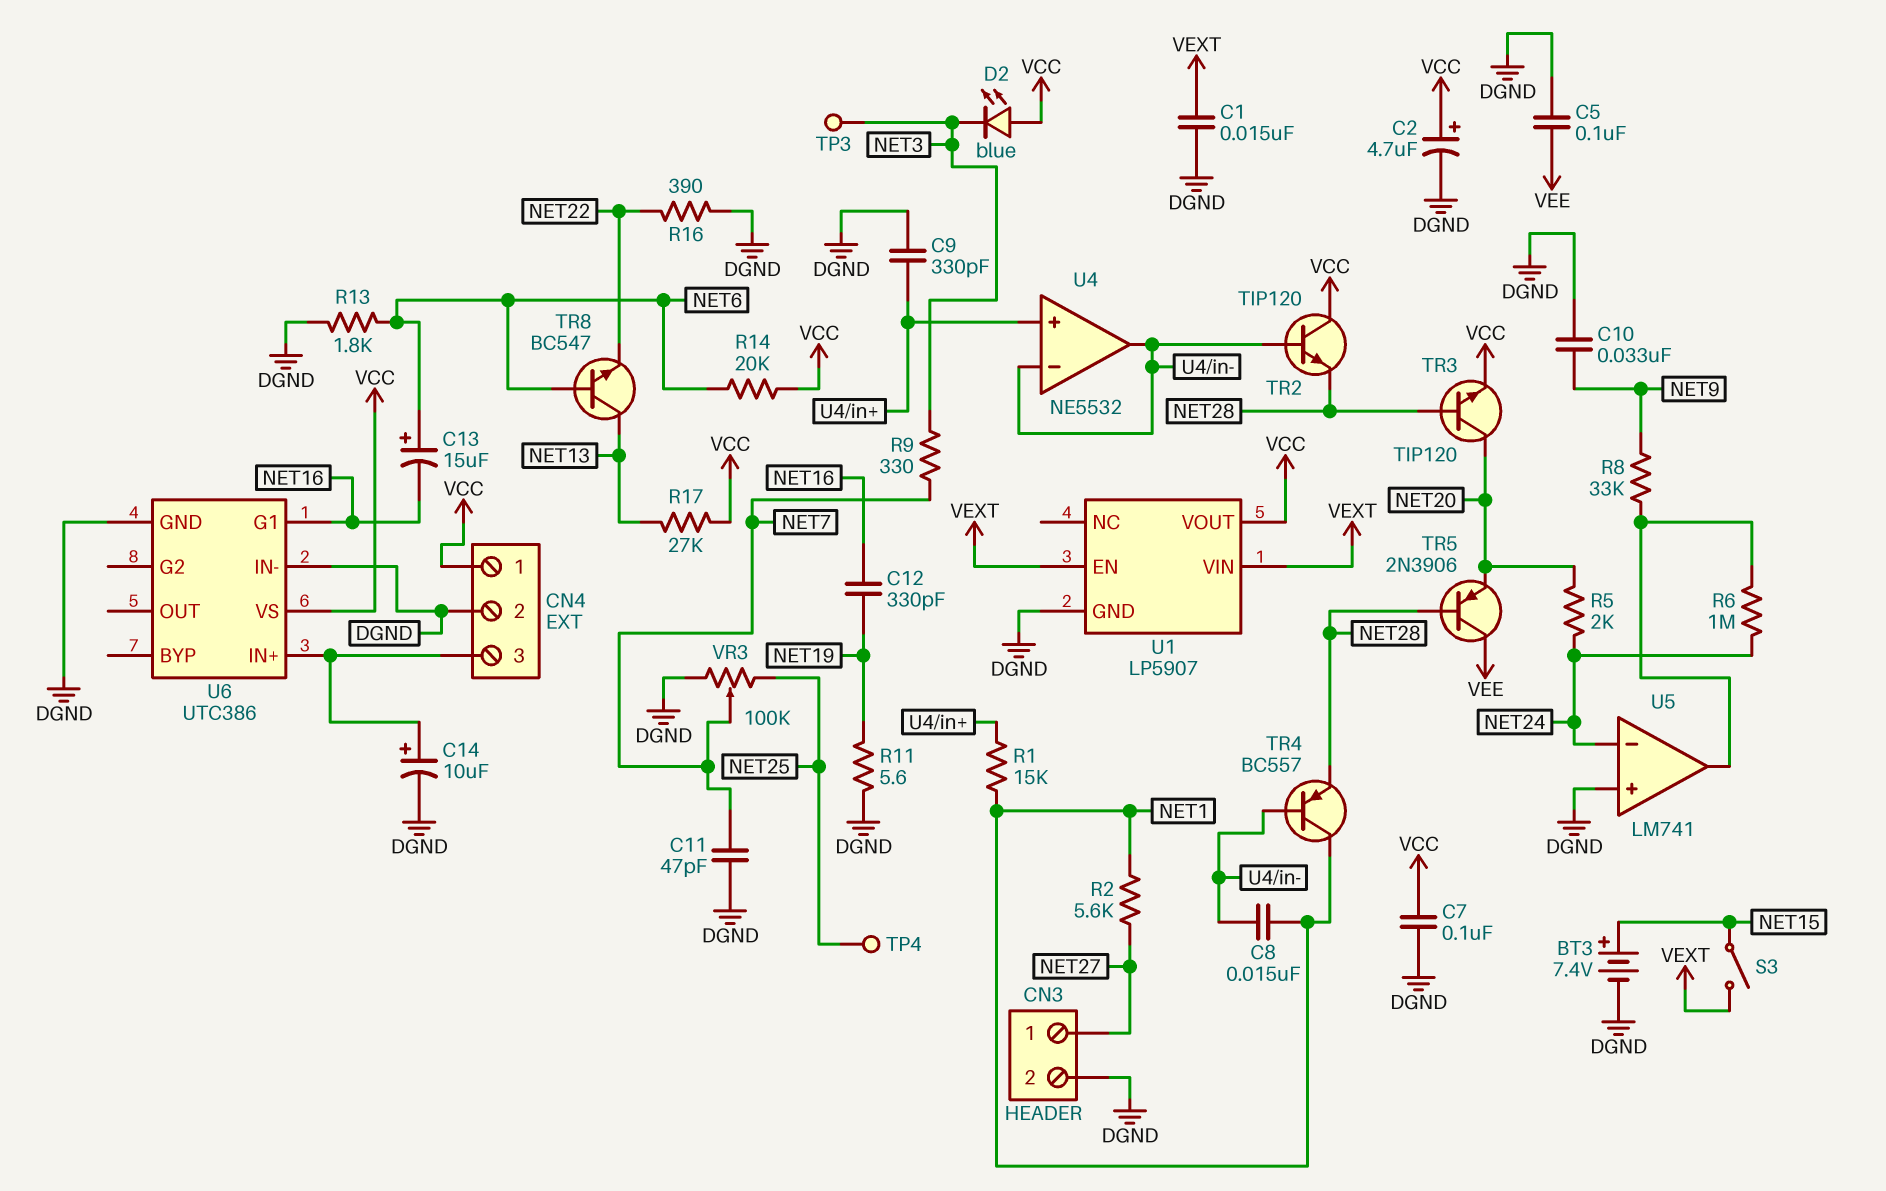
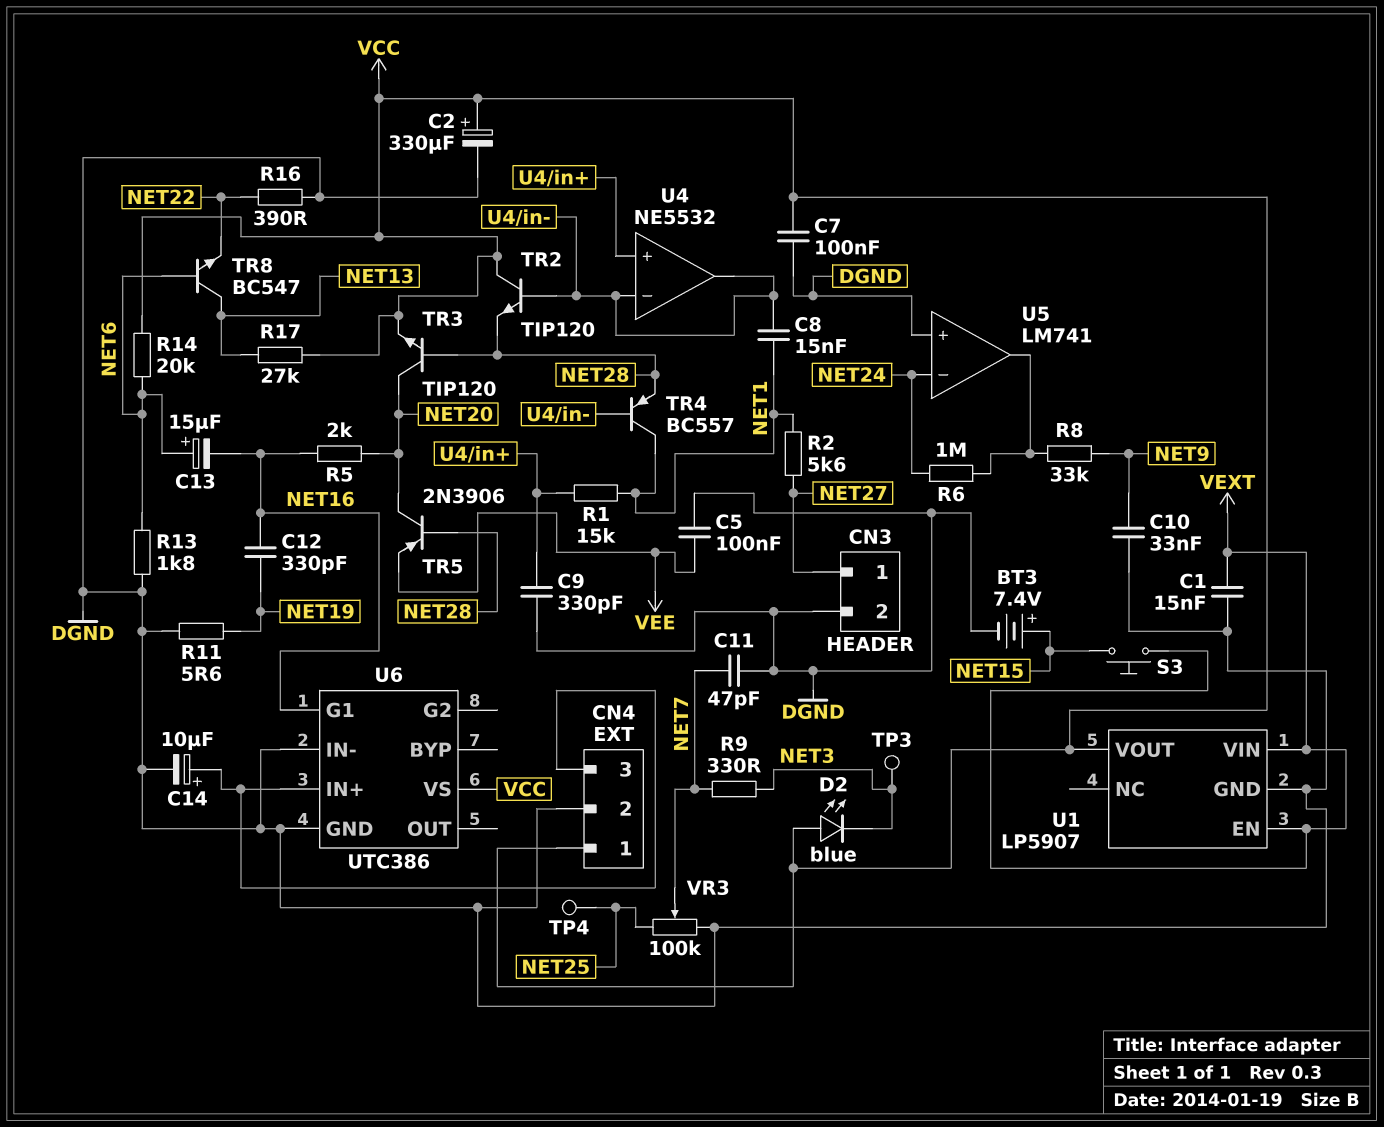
C2: 4.7uF (plus VCC, minus DGND) -> 330uF (plus VCC, minus DGND)
R5: 2k (NET20, NET24) -> 2k (NET16, NET20)
S3: switch (NET15, VEXT) -> button (NET15, VEXT)
TR5: PNP 2N3906 (B NET28, C VEE, E NET20) -> PNP 2N3906 (B NET28, C NET20, E VEE)

